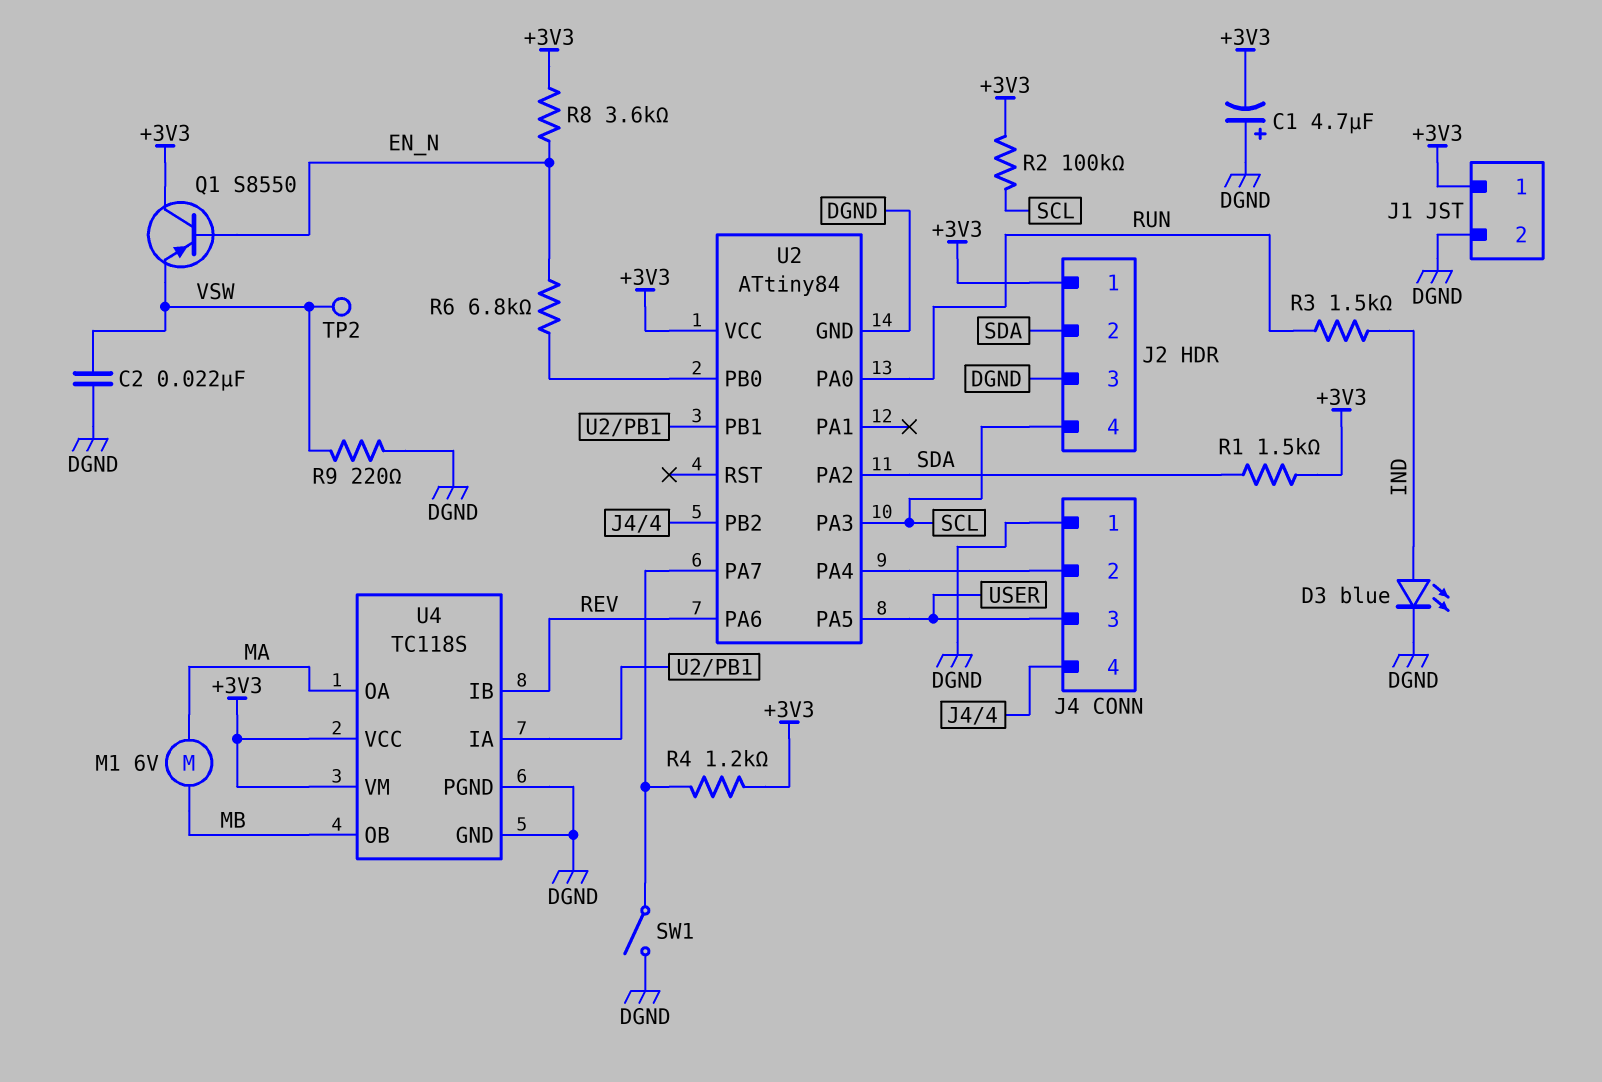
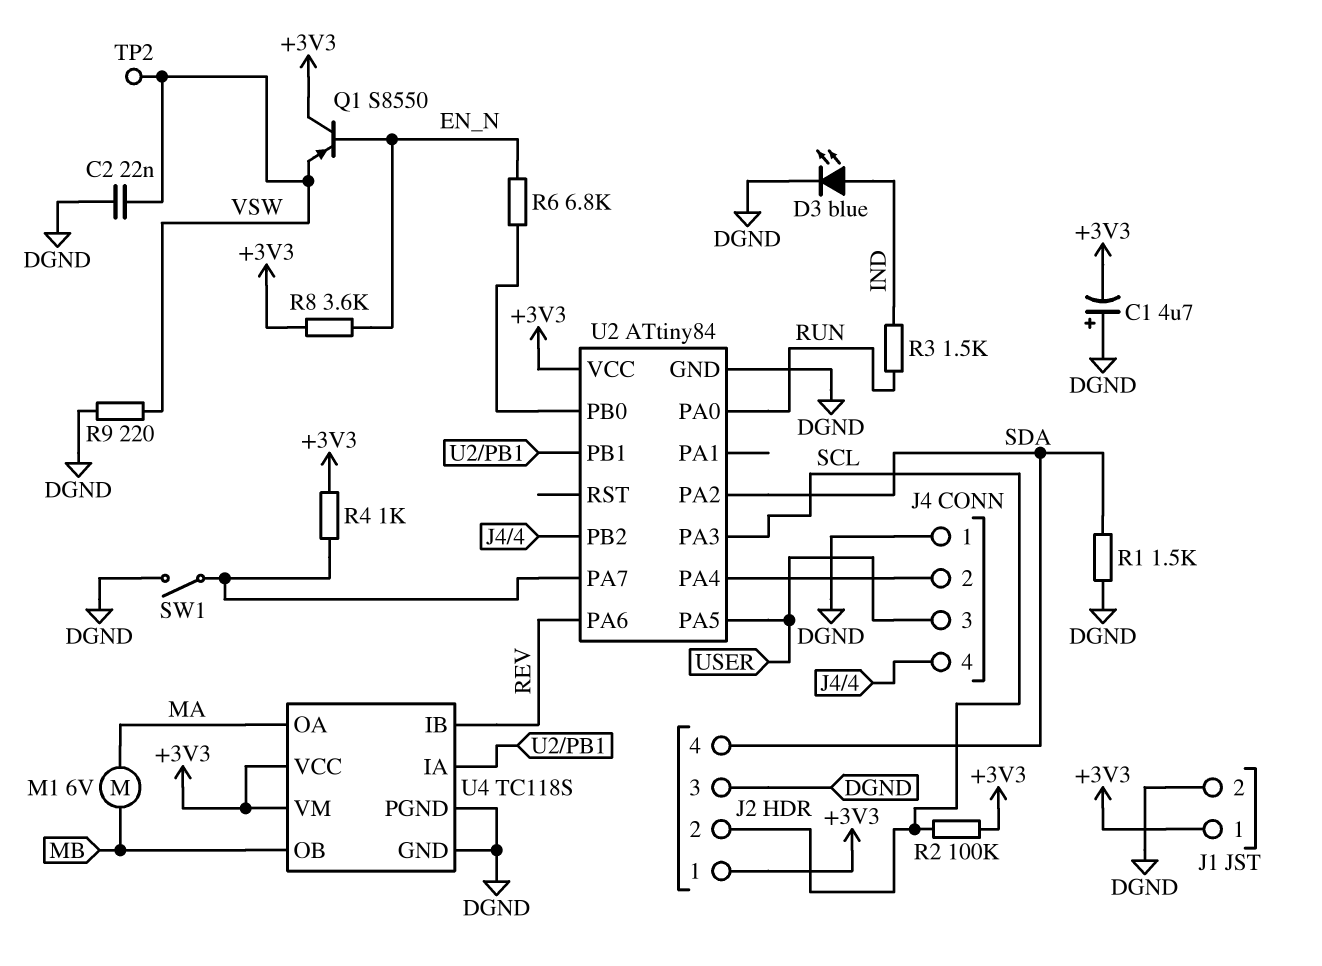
J2 pin 2: SDA -> SCL
J2 pin 4: SCL -> SDA
R1: 1.5k (+3V3, SDA) -> 1.5k (DGND, SDA)
R4: 1.2k (+3V3, U2/PA7) -> 1k (+3V3, U2/PA7)

